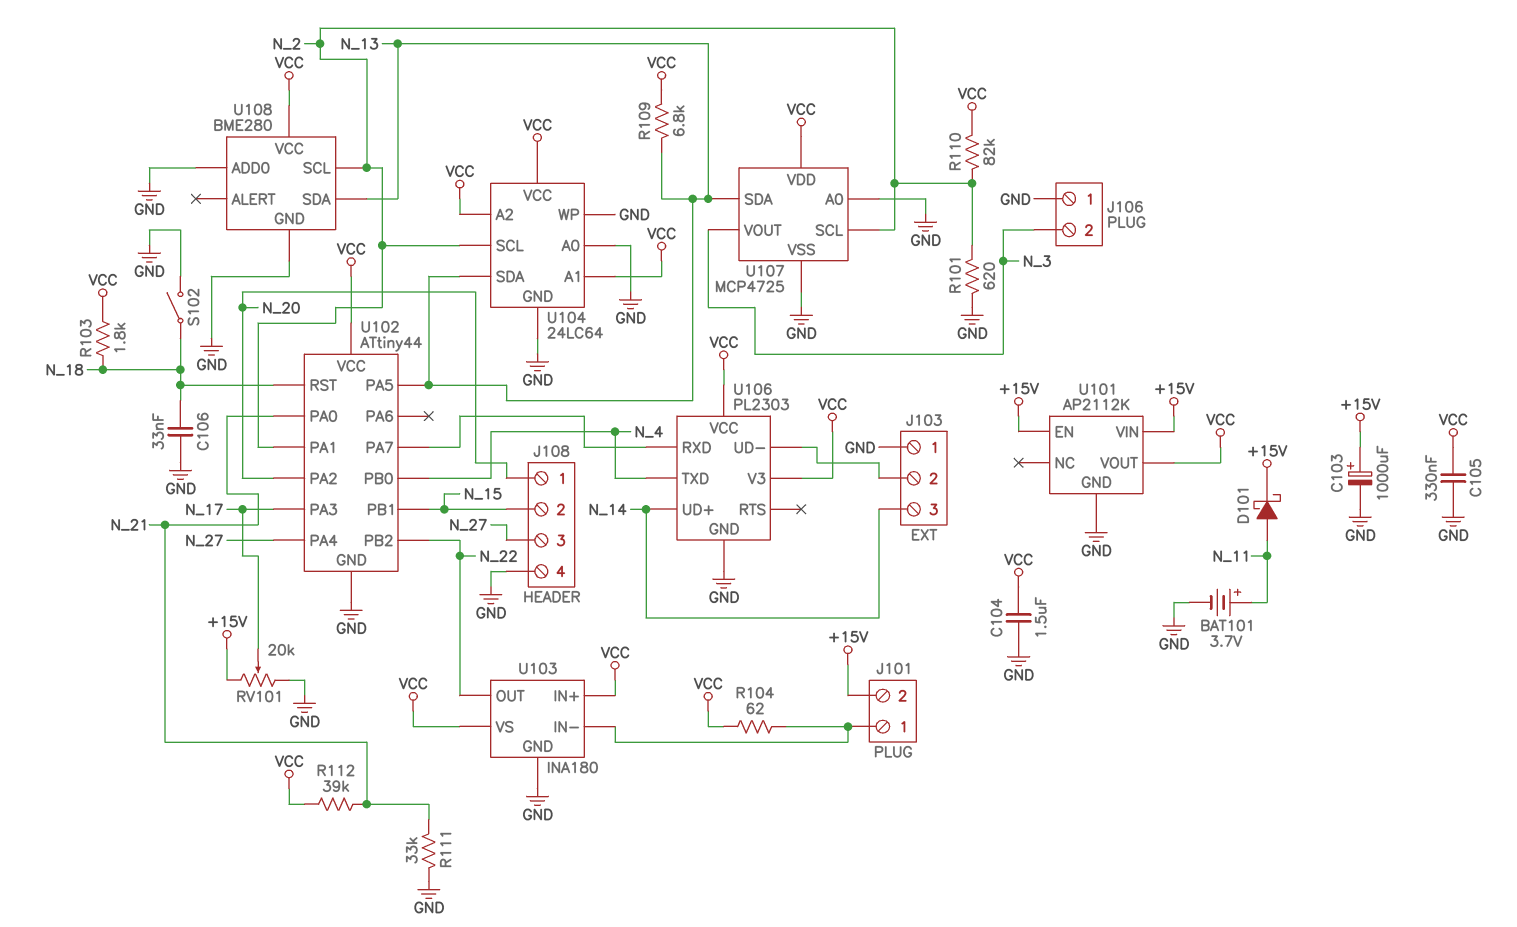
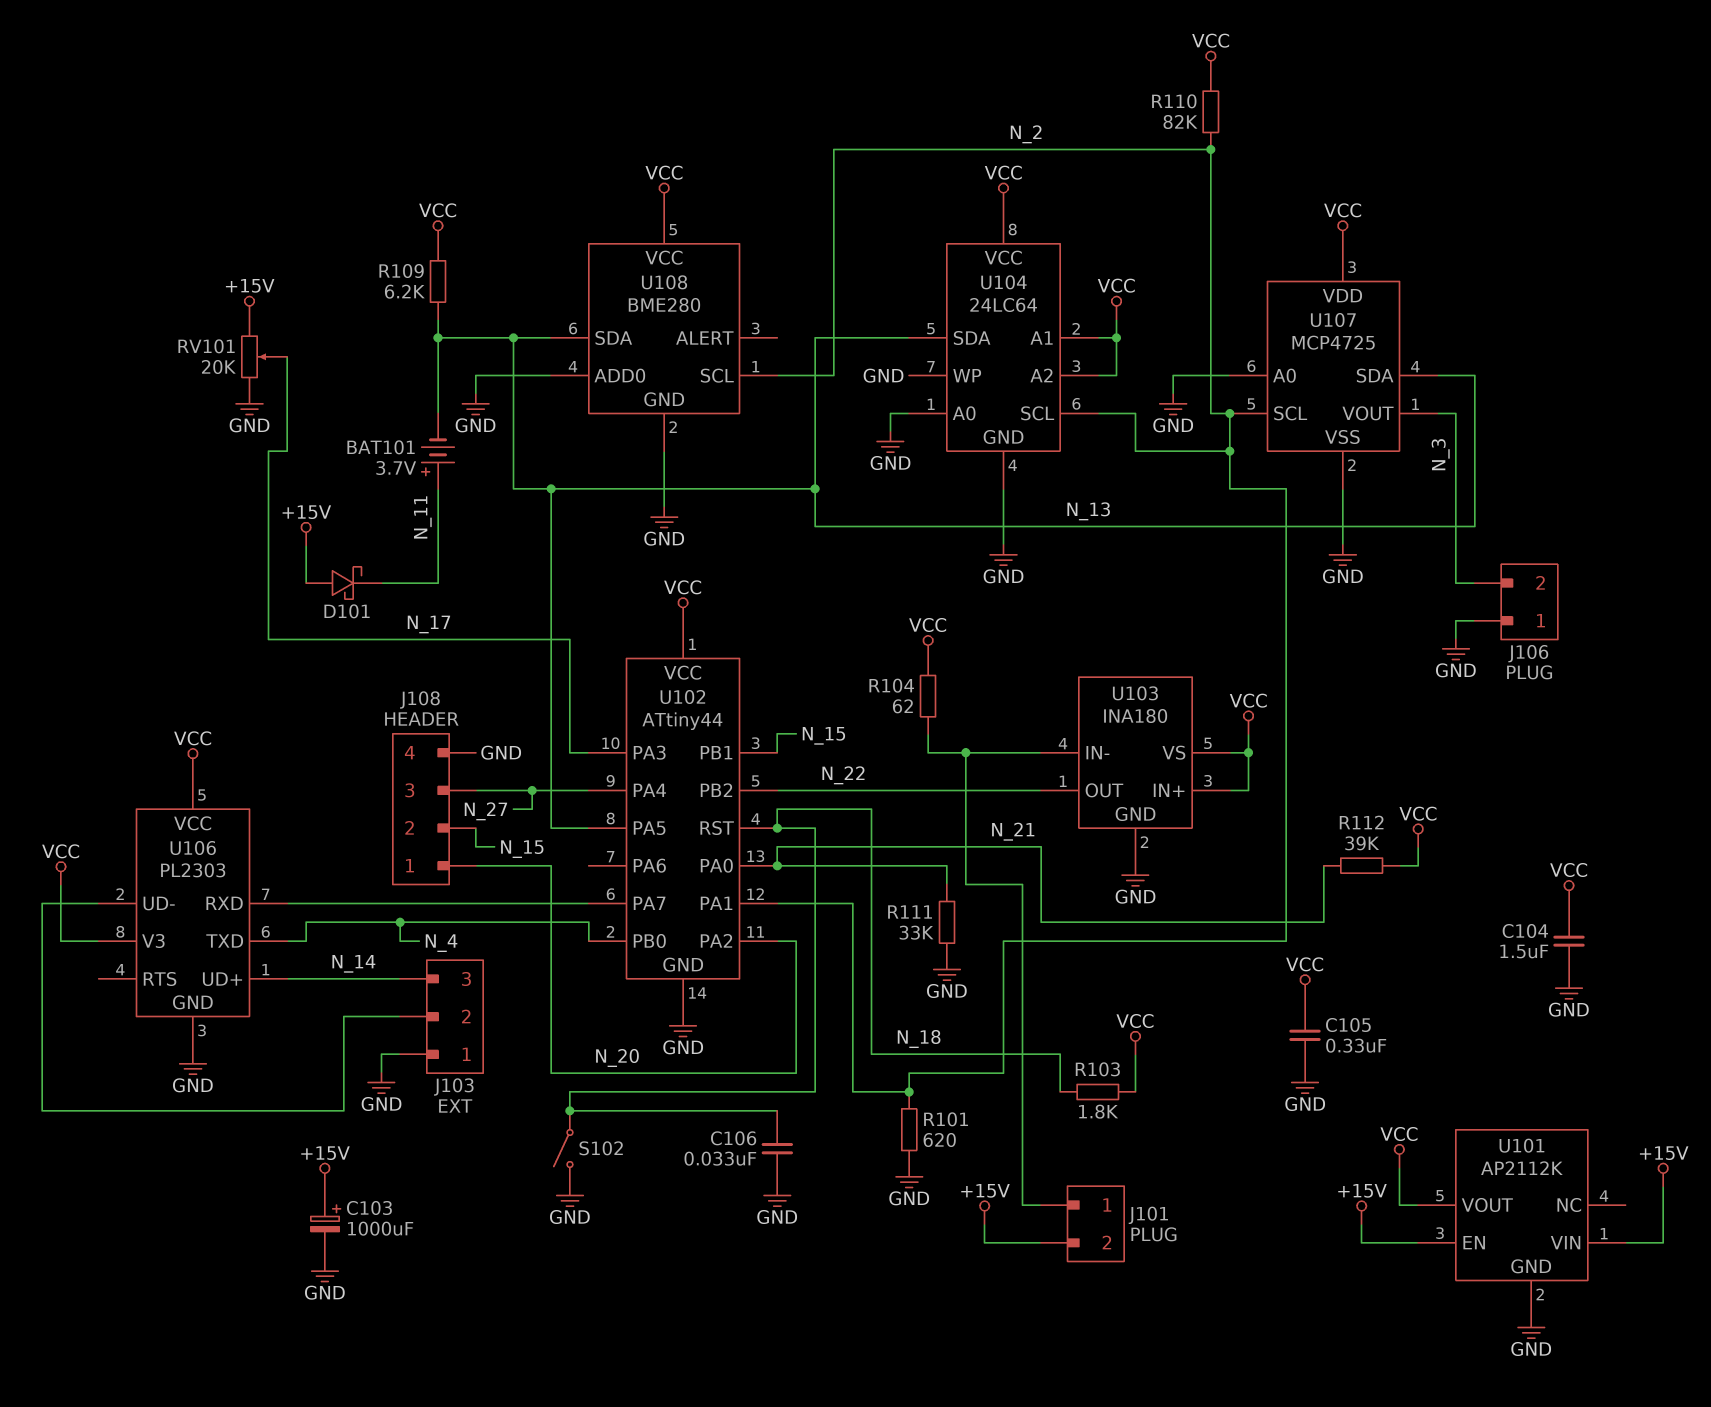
BAT101: 3.7V (plus N_11, minus GND) -> 3.7V (plus N_11, minus N_13)
D101: schottky (A N_11, K +15V) -> schottky (A +15V, K N_11)
R109: 6.8k (N_13, VCC) -> 6.2k (N_13, VCC)

